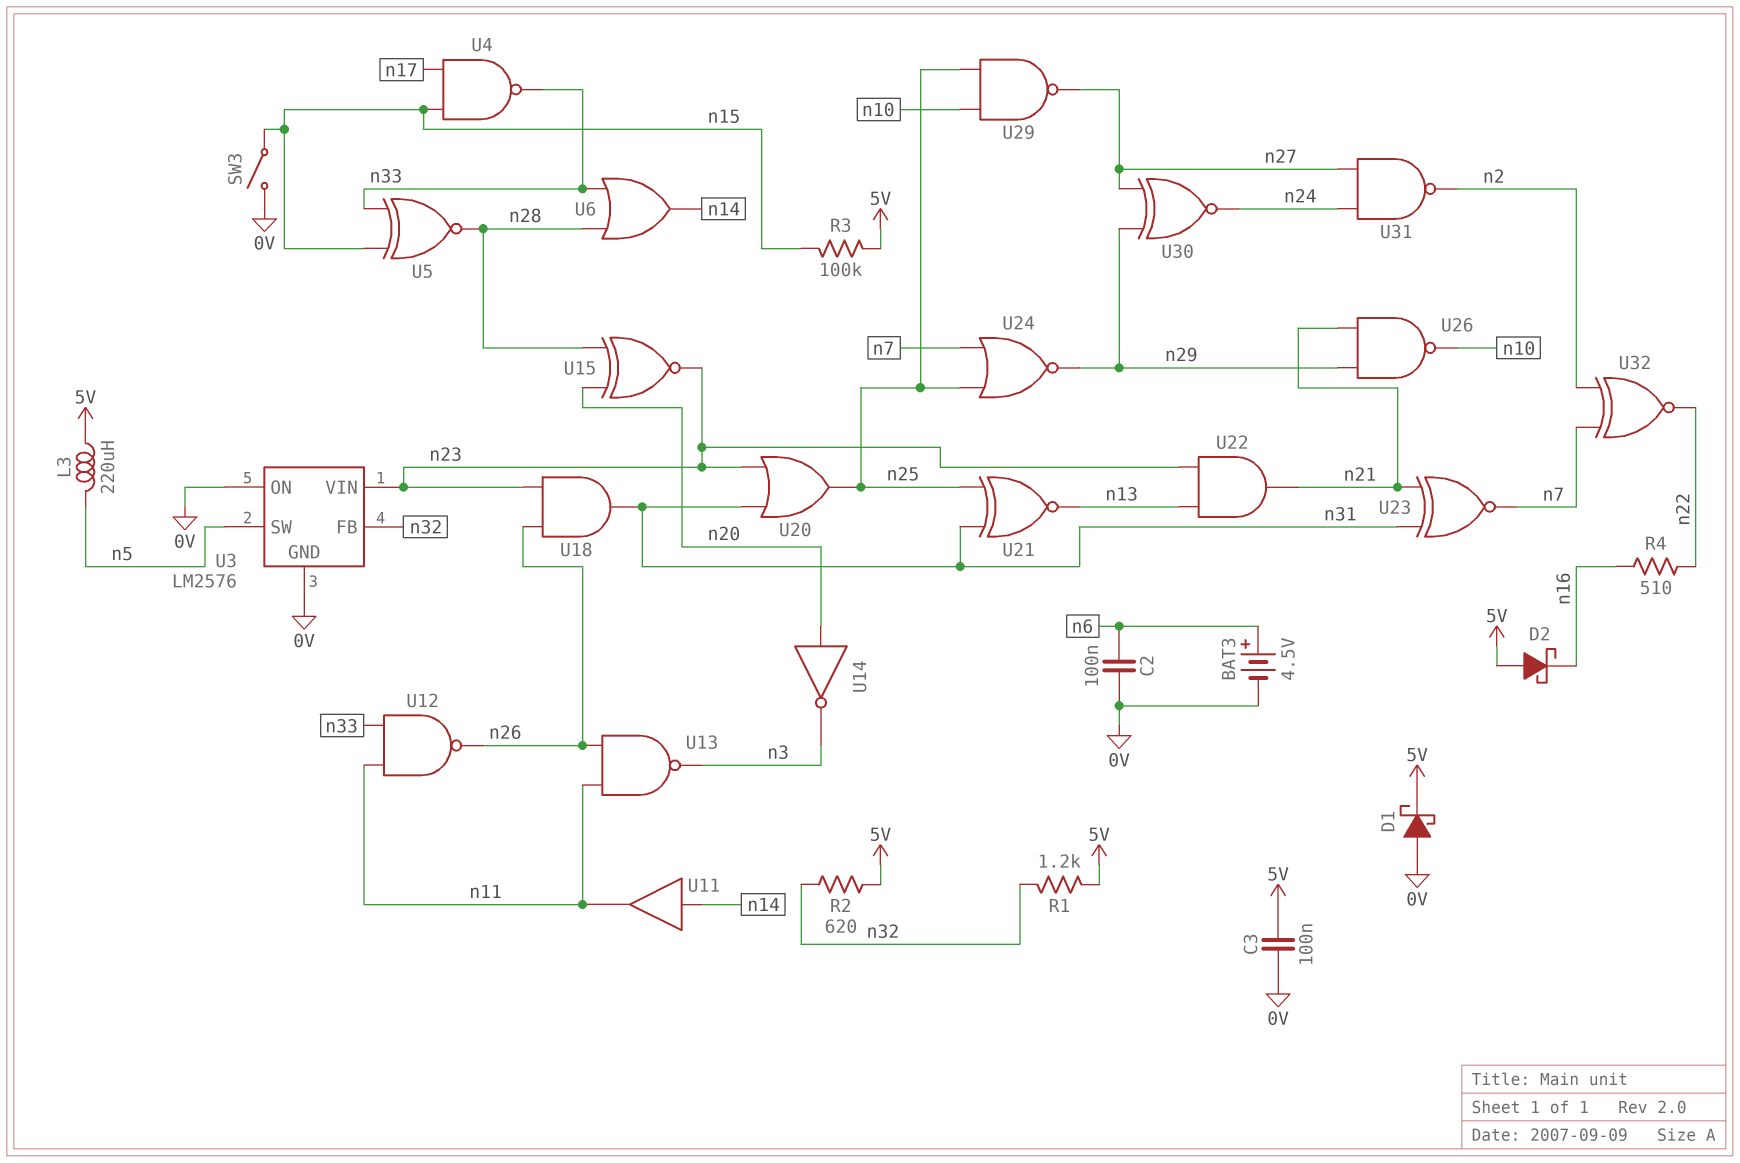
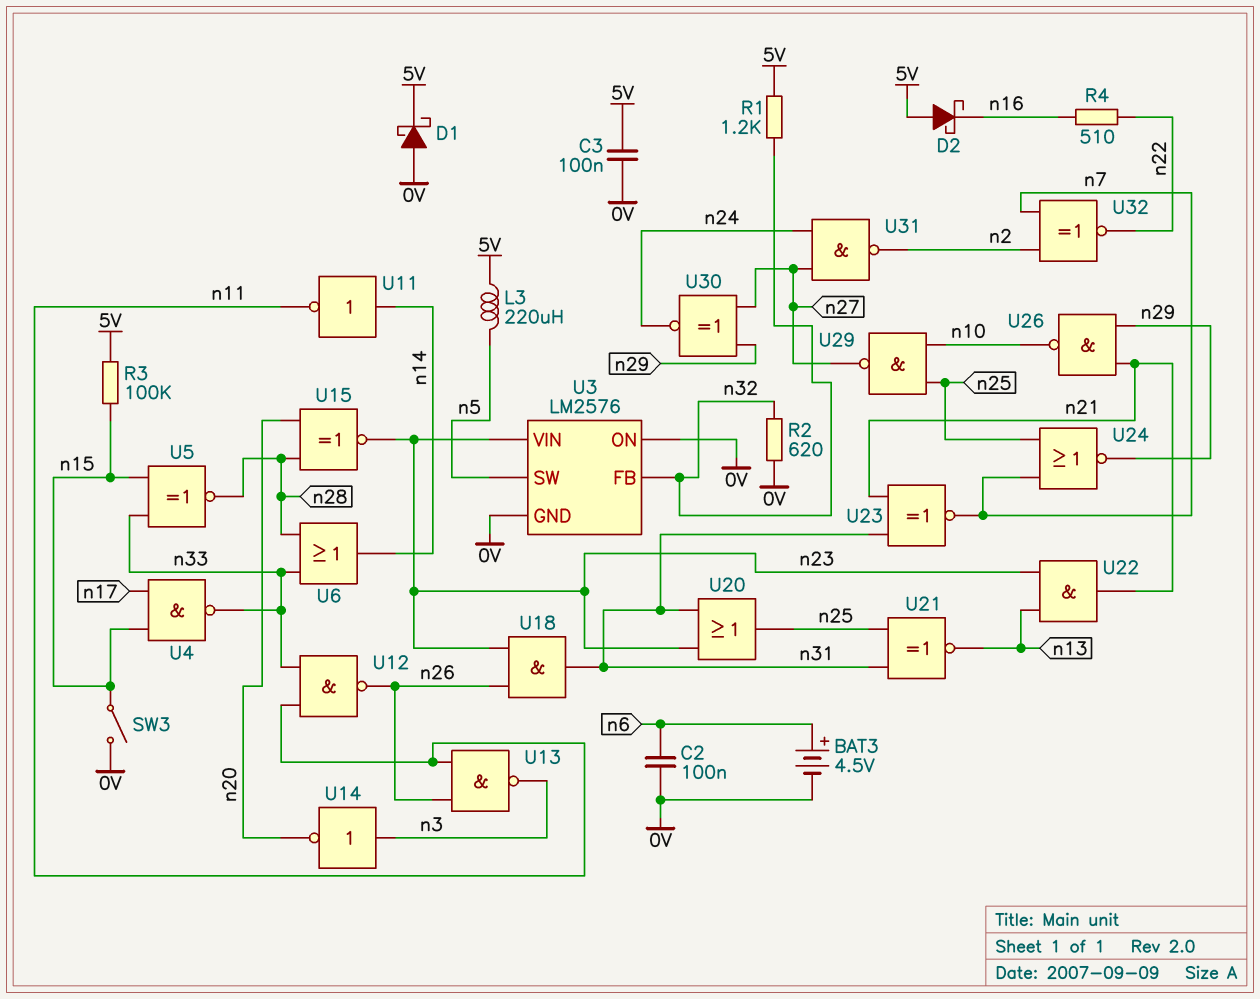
R2: 620 (5V, n32) -> 620 (0V, n32)
U11: buffer (in n14, out n11) -> NOT (in n14, out n11)
U14: NOT (in n20, out n3) -> NOT (in n3, out n20)

